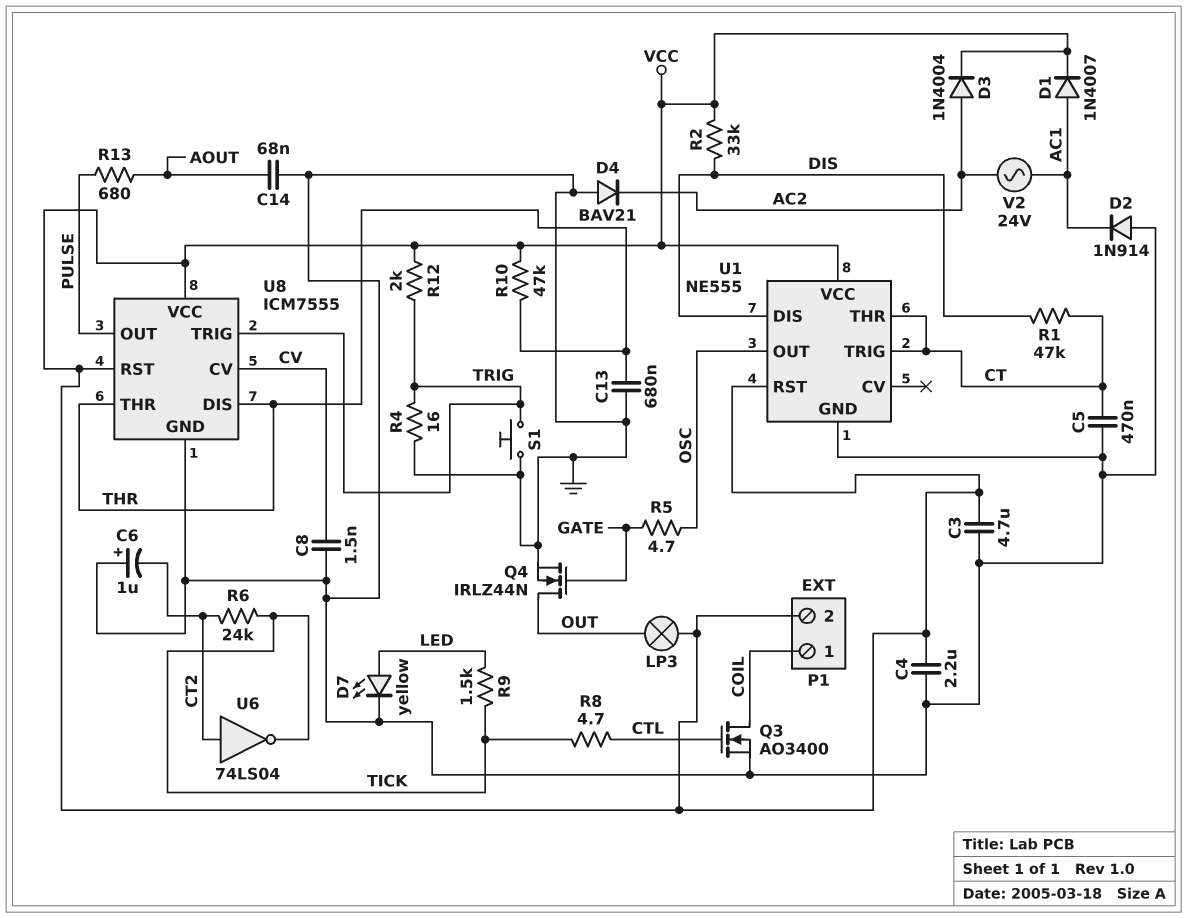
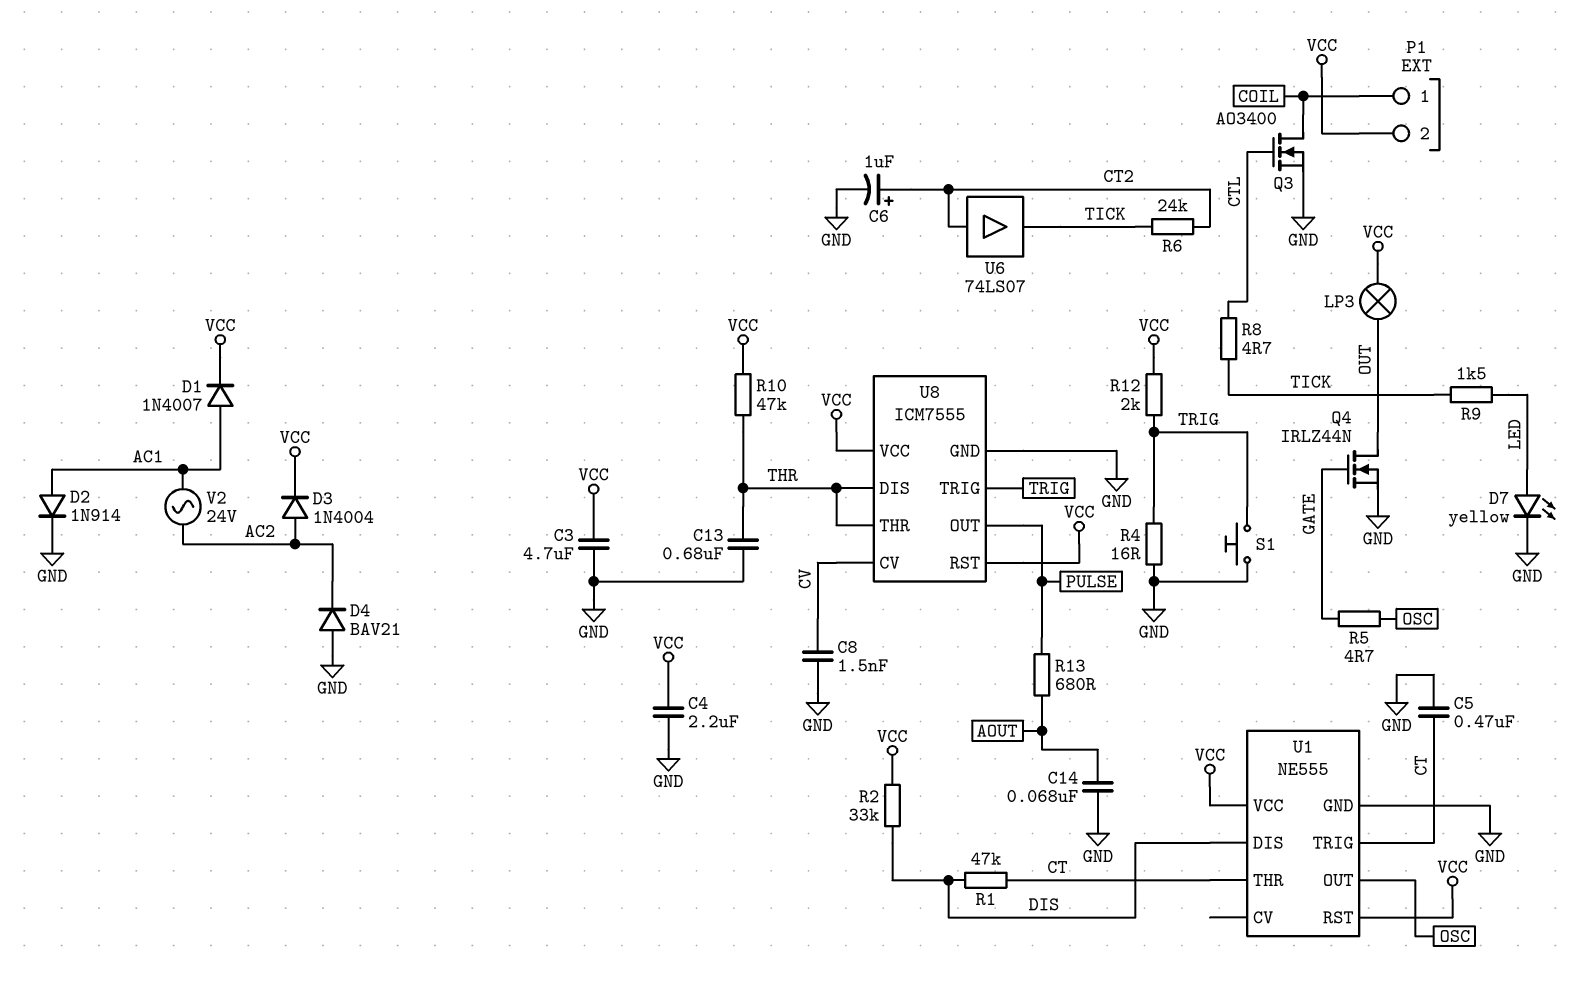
C6: 1uF (plus GND, minus CT2) -> 1uF (plus CT2, minus GND)
D2: diode 1N914 (A GND, K AC1) -> diode 1N914 (A AC1, K GND)
U6: NOT 74LS04 (in CT2, out TICK) -> buffer 74LS07 (in CT2, out TICK)

